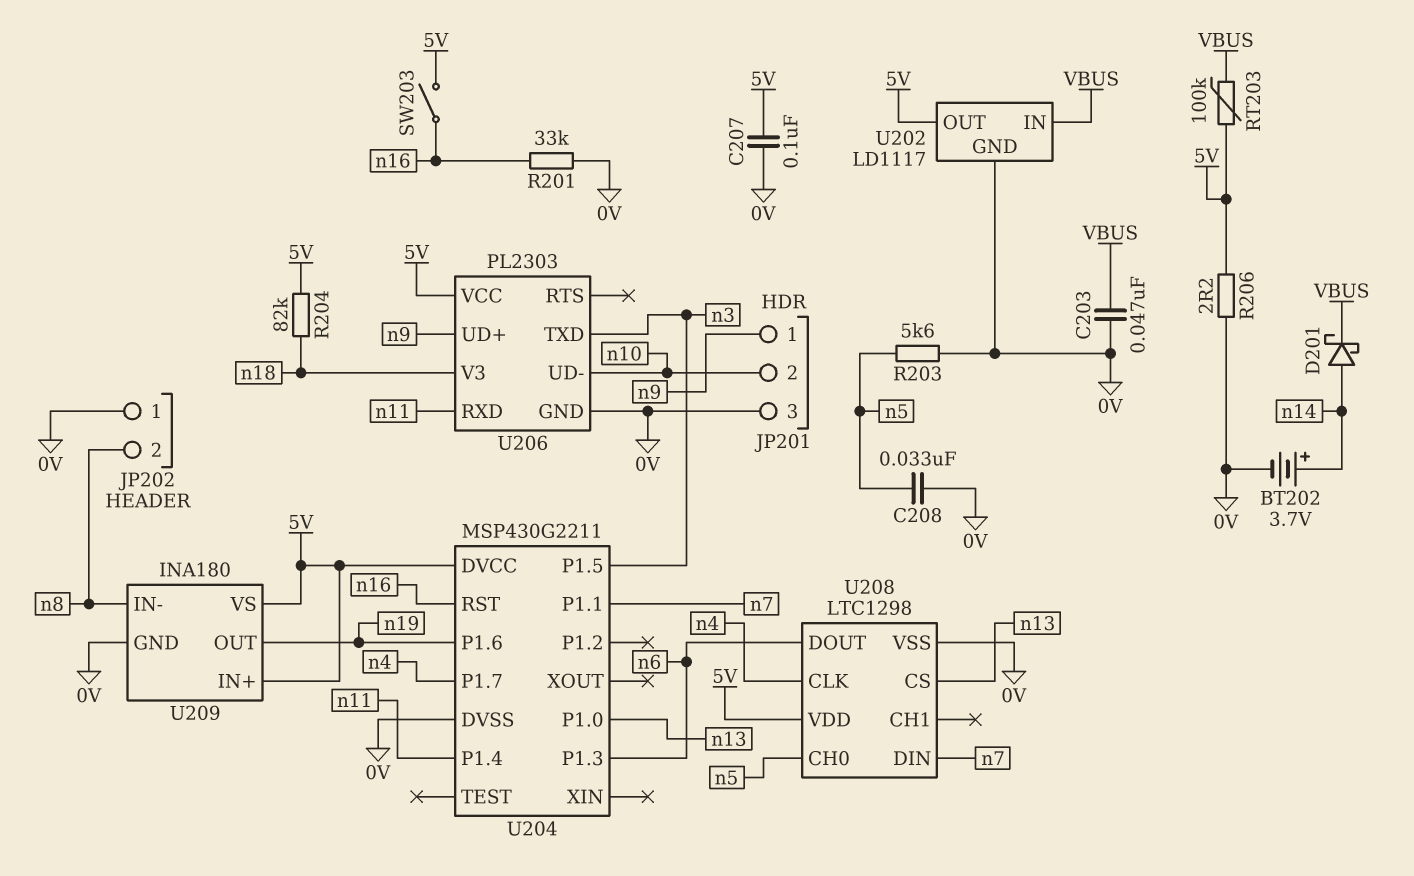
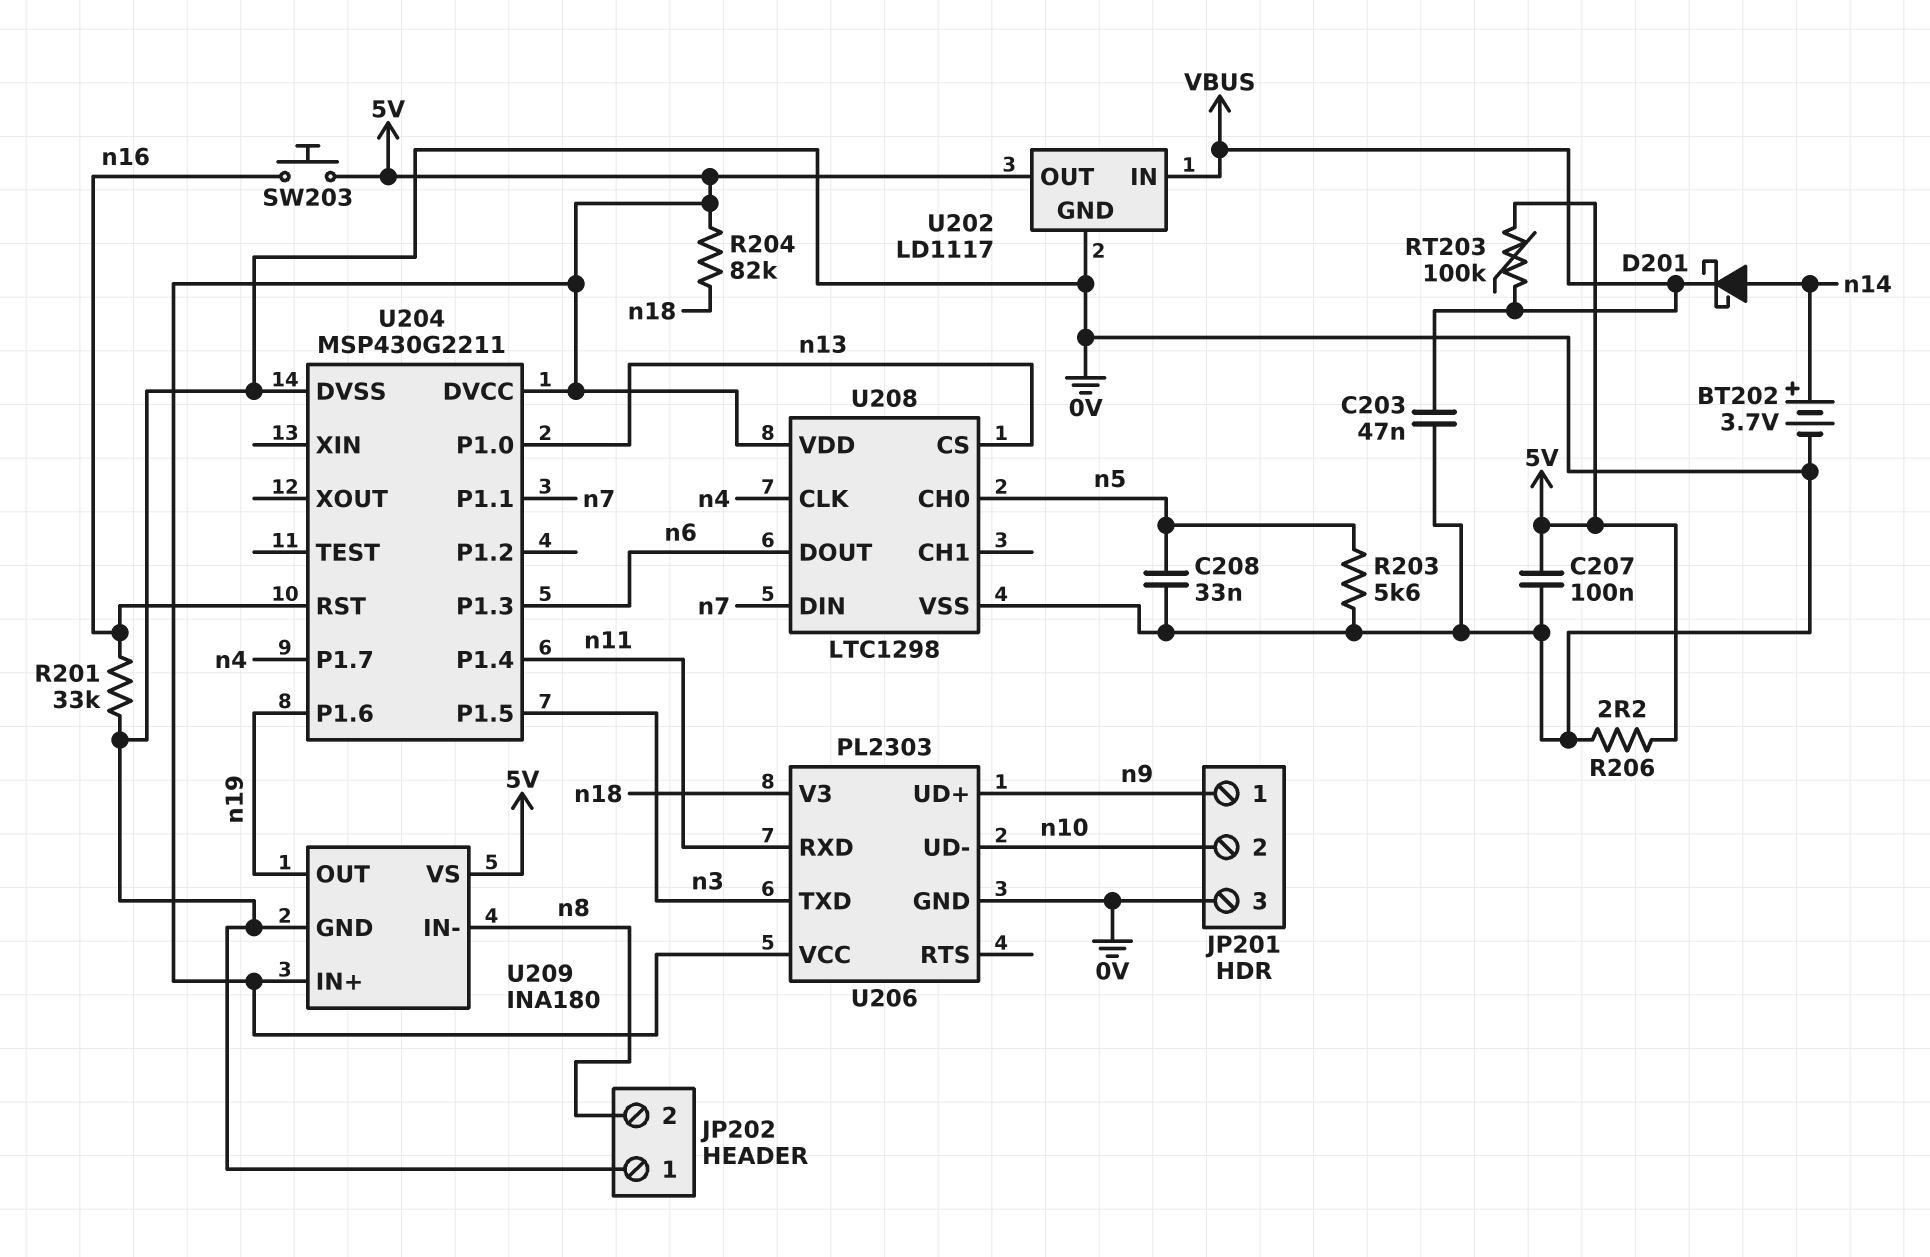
SW203: switch (5V, n16) -> button (5V, n16)

